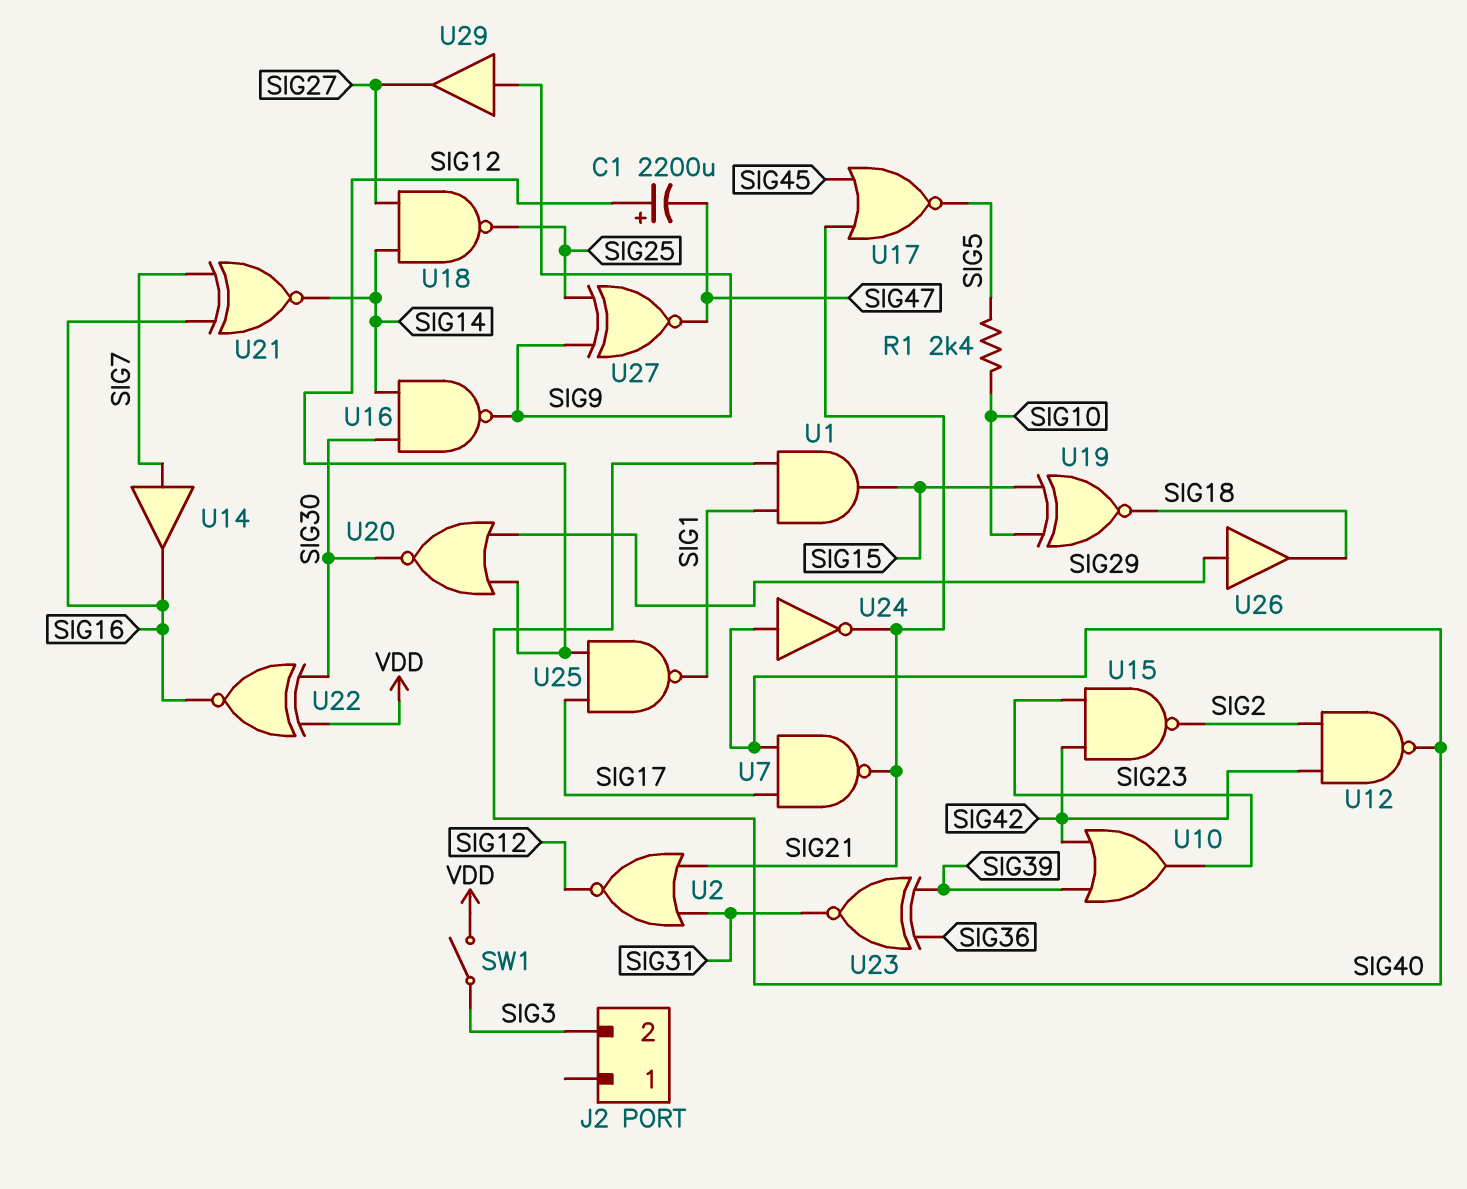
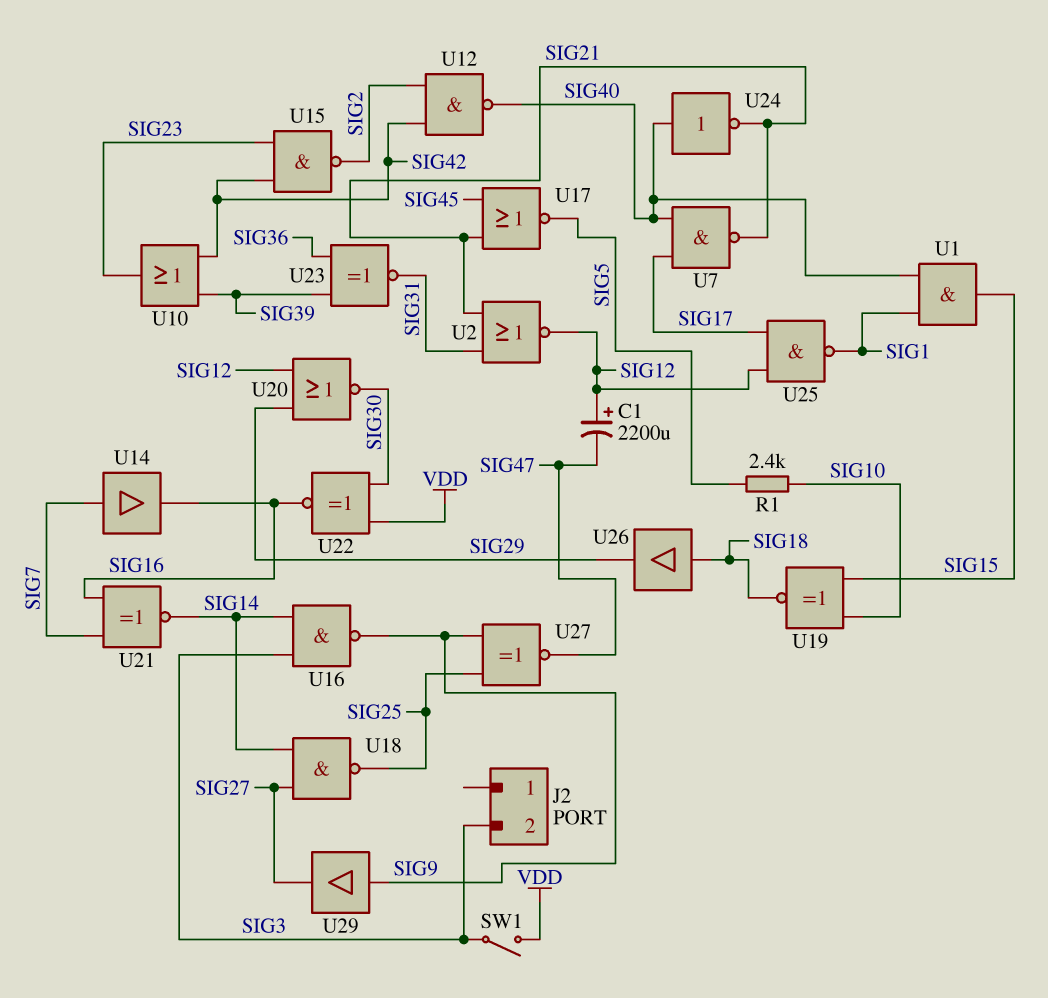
U16: NAND (in SIG14, in SIG30, out SIG9) -> NAND (in SIG3, in SIG14, out SIG9)
U26: buffer (in SIG29, out SIG18) -> buffer (in SIG18, out SIG29)

